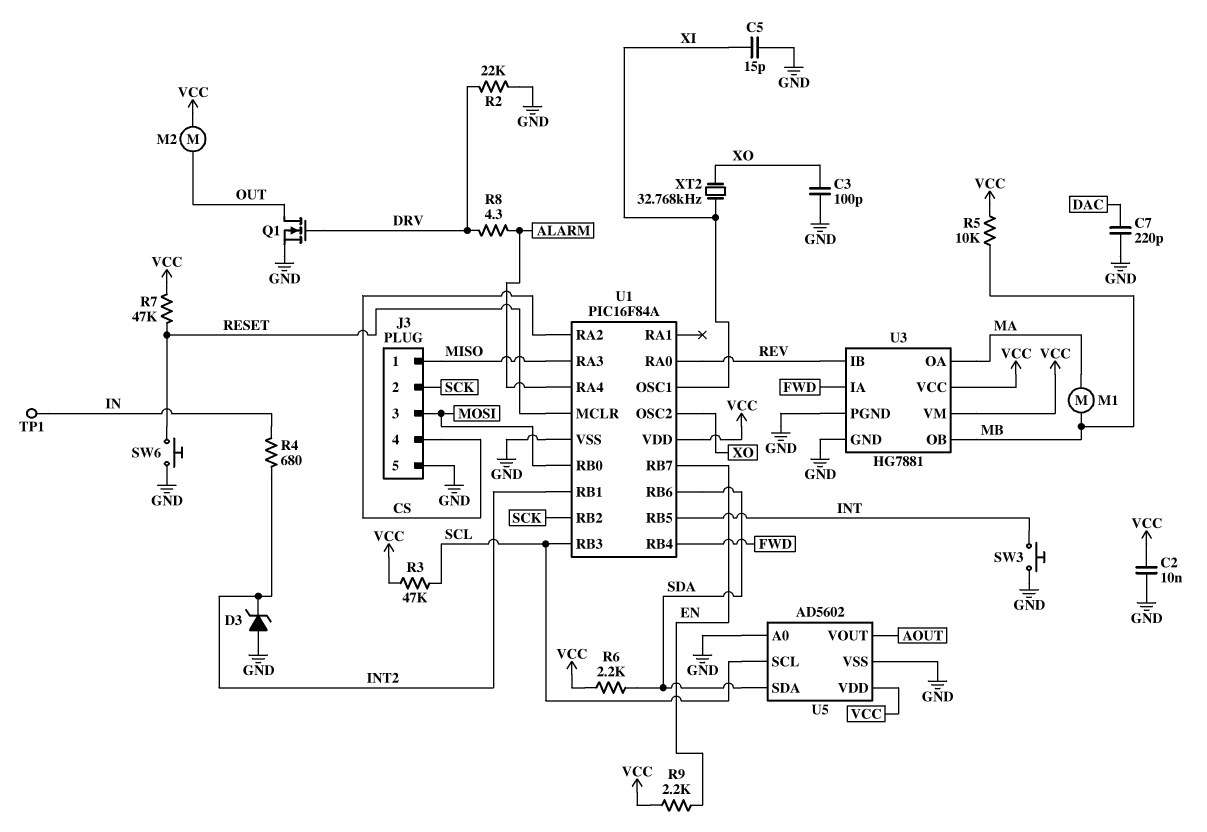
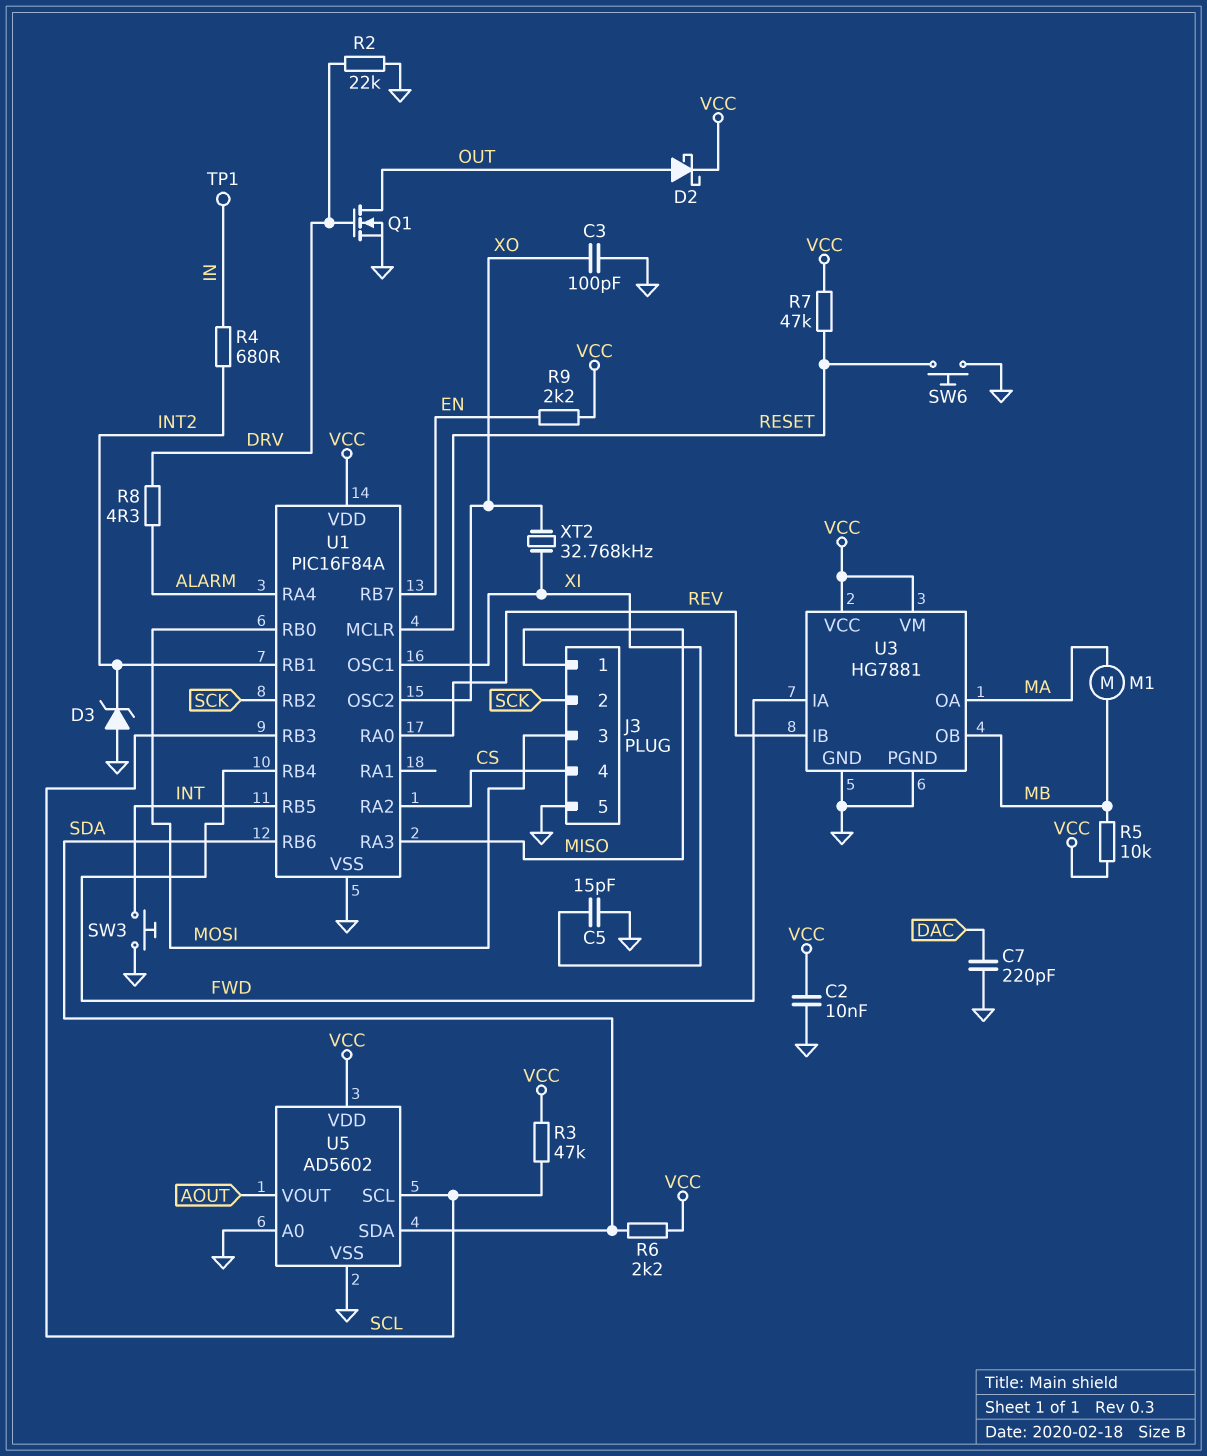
D2: none -> schottky (A OUT, K VCC)
M2: motor (OUT, VCC) -> none

